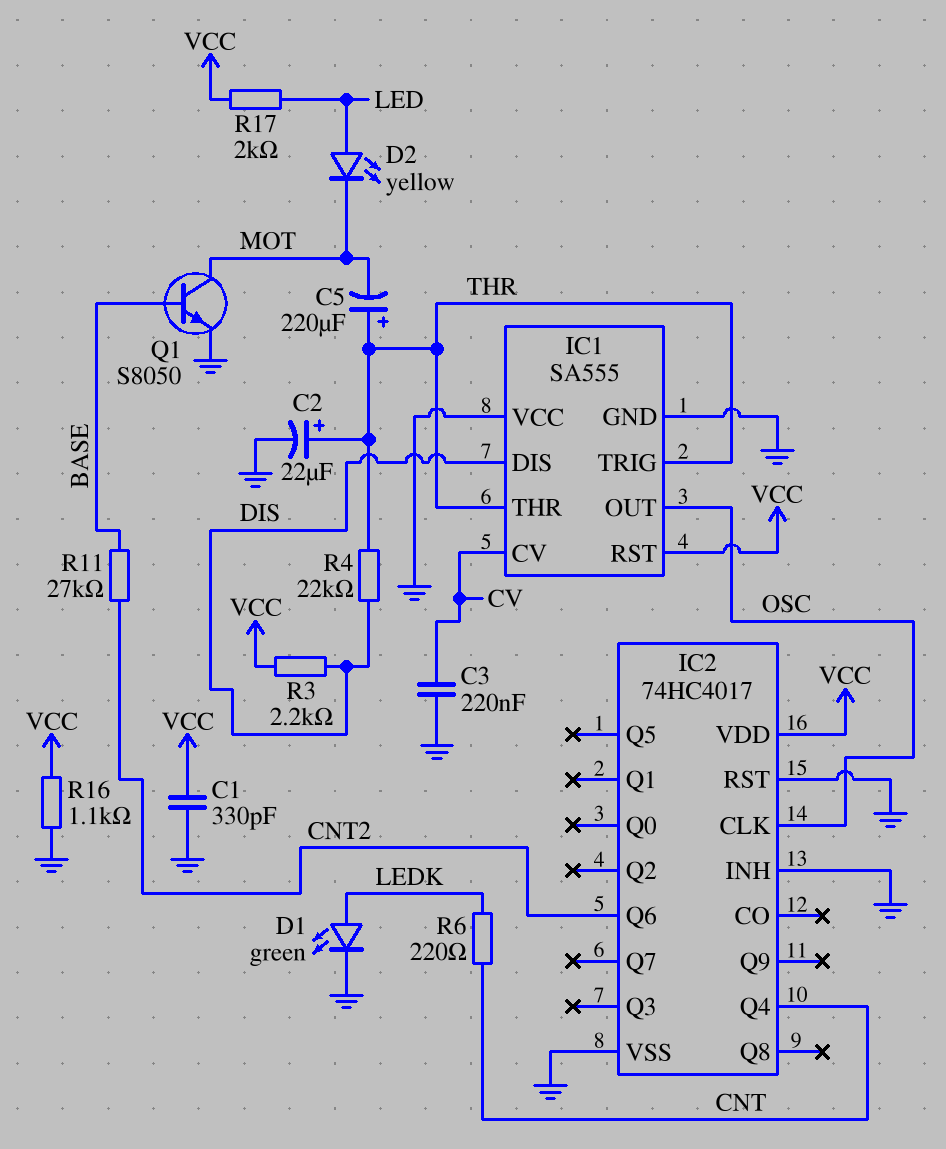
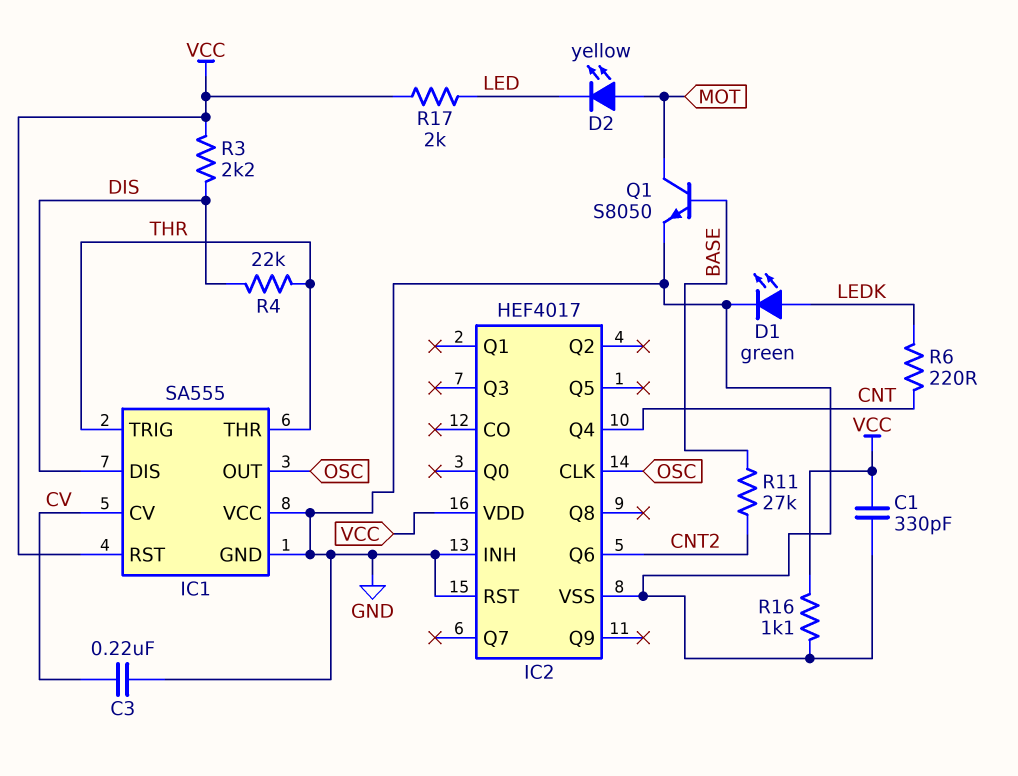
C2: 22uF (plus THR, minus GND) -> none
C5: 220uF (plus THR, minus MOT) -> none
D2: LED yellow (A LED, K MOT) -> LED yellow (A MOT, K LED)
IC2: 74HC4017 -> HEF4017

